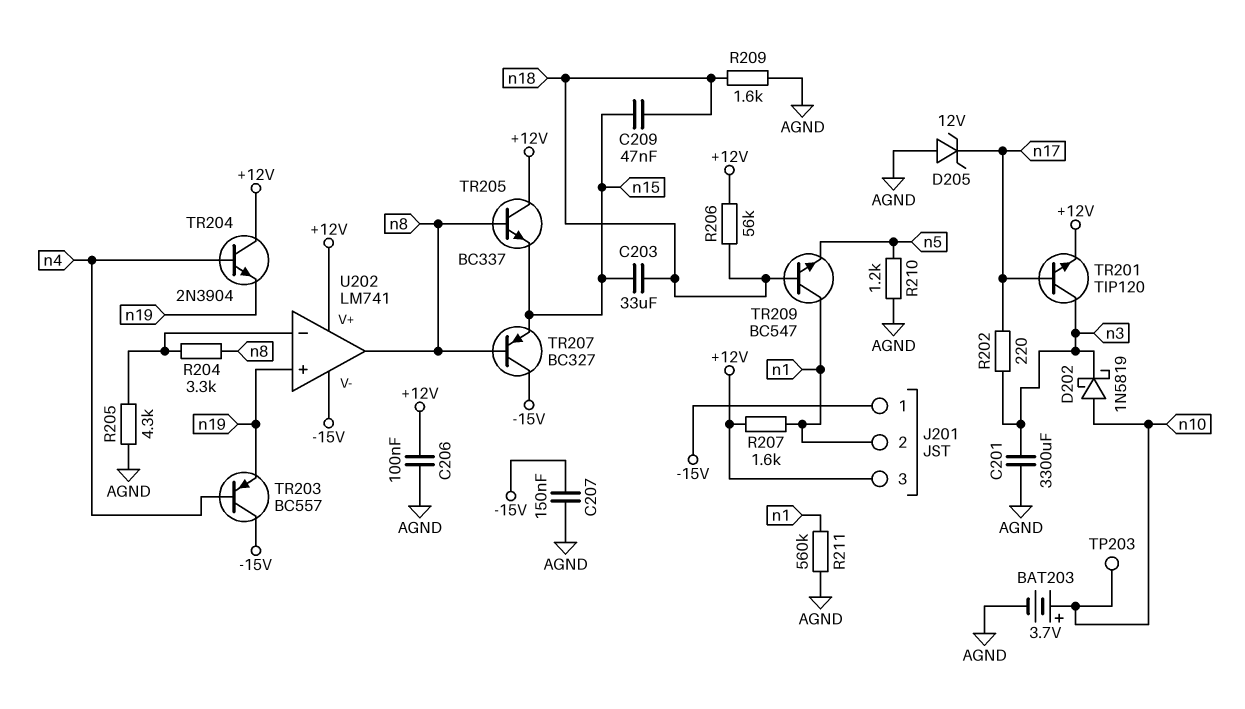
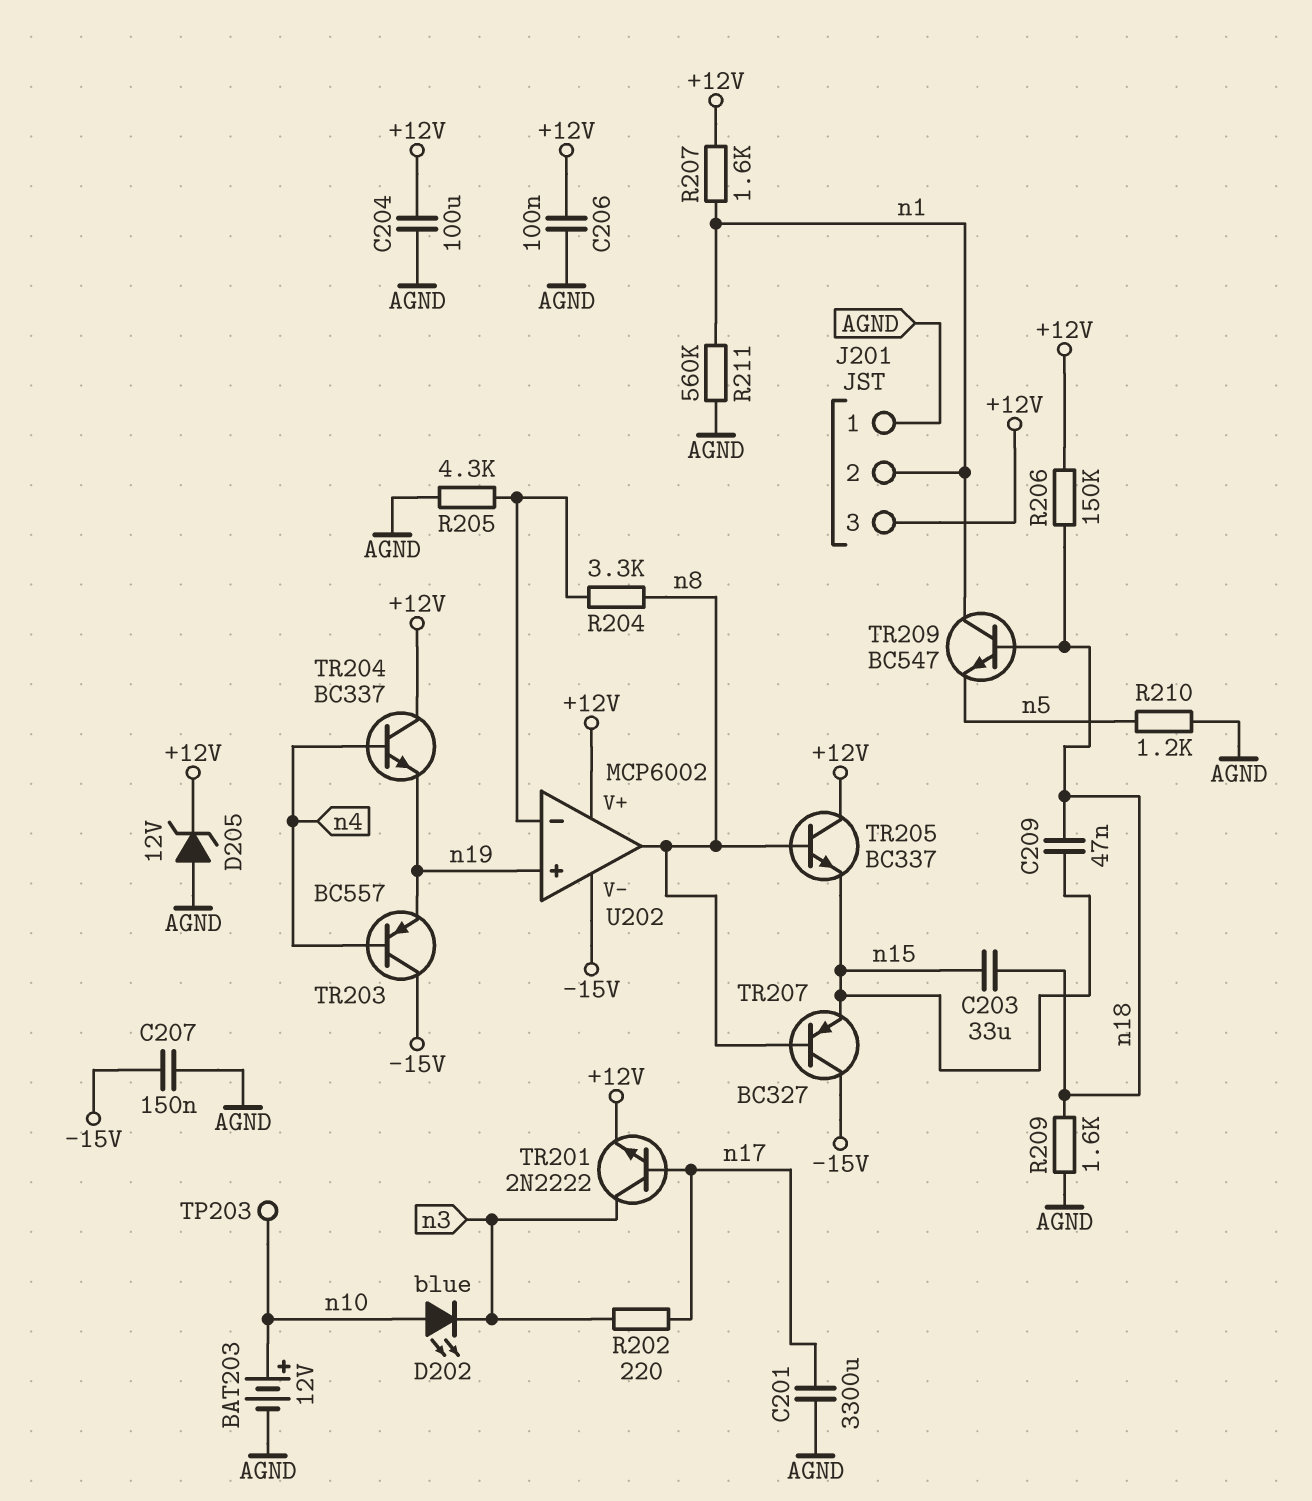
BAT203: 3.7V (plus n10, minus AGND) -> 12V (plus n10, minus AGND)
C201: 3300uF (AGND, n3) -> 3300uF (AGND, n17)
C204: none -> 100uF (+12V, AGND)
D202: schottky 1N5819 (A n10, K n3) -> LED blue (A n10, K n3)
D205: zener 12V (A AGND, K n17) -> zener 12V (A AGND, K +12V)
J201 pin 1: -15V -> AGND
R206: 56k (+12V, n18) -> 150k (+12V, n18)
TR201: NPN TIP120 (B n17, C n3, E +12V) -> NPN 2N2222 (B n17, C n3, E +12V)
TR204: NPN 2N3904 (B n4, C +12V, E n19) -> NPN BC337 (B n4, C +12V, E n19)
U202: LM741 -> MCP6002

